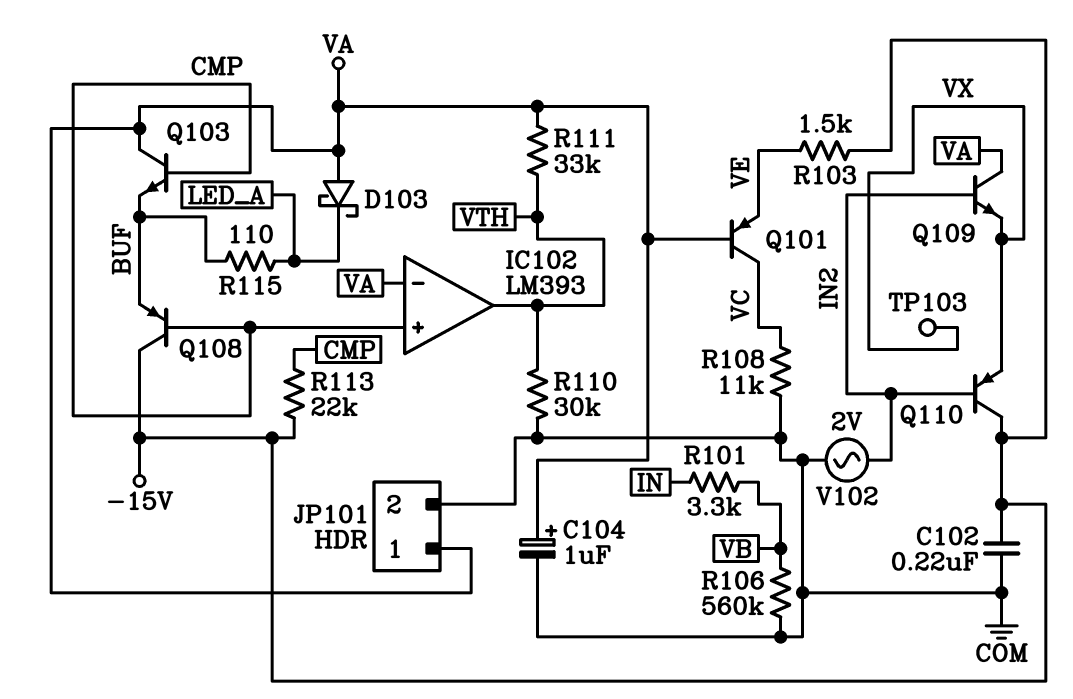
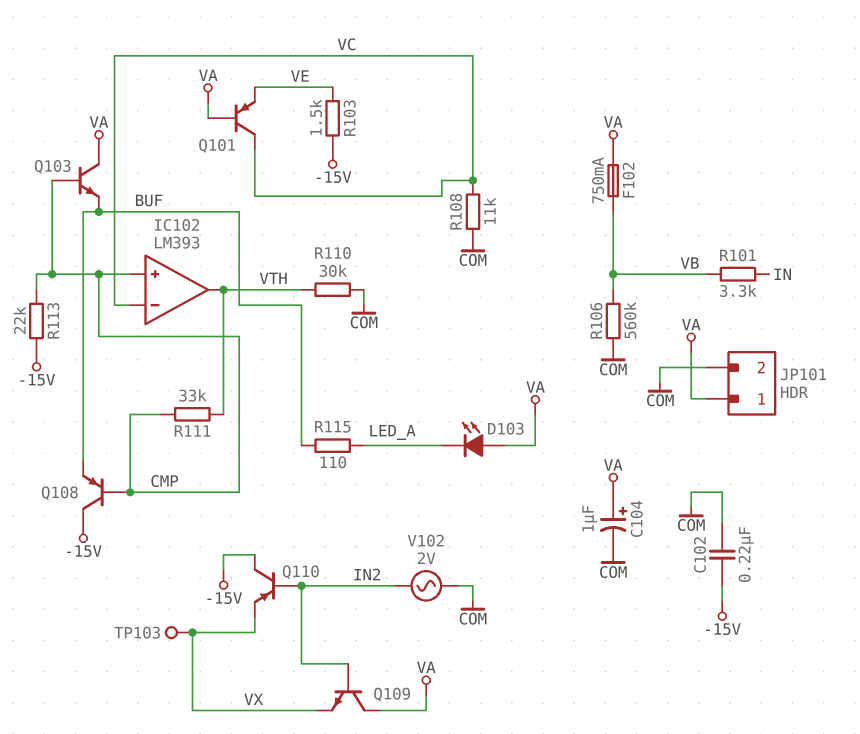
D103: schottky (A VA, K LED_A) -> LED (A VA, K LED_A)
F102: none -> 750mA (VA, VB)
IC102 pin in-: VA -> VC
R111: 33k (VA, VTH) -> 33k (CMP, VTH)

